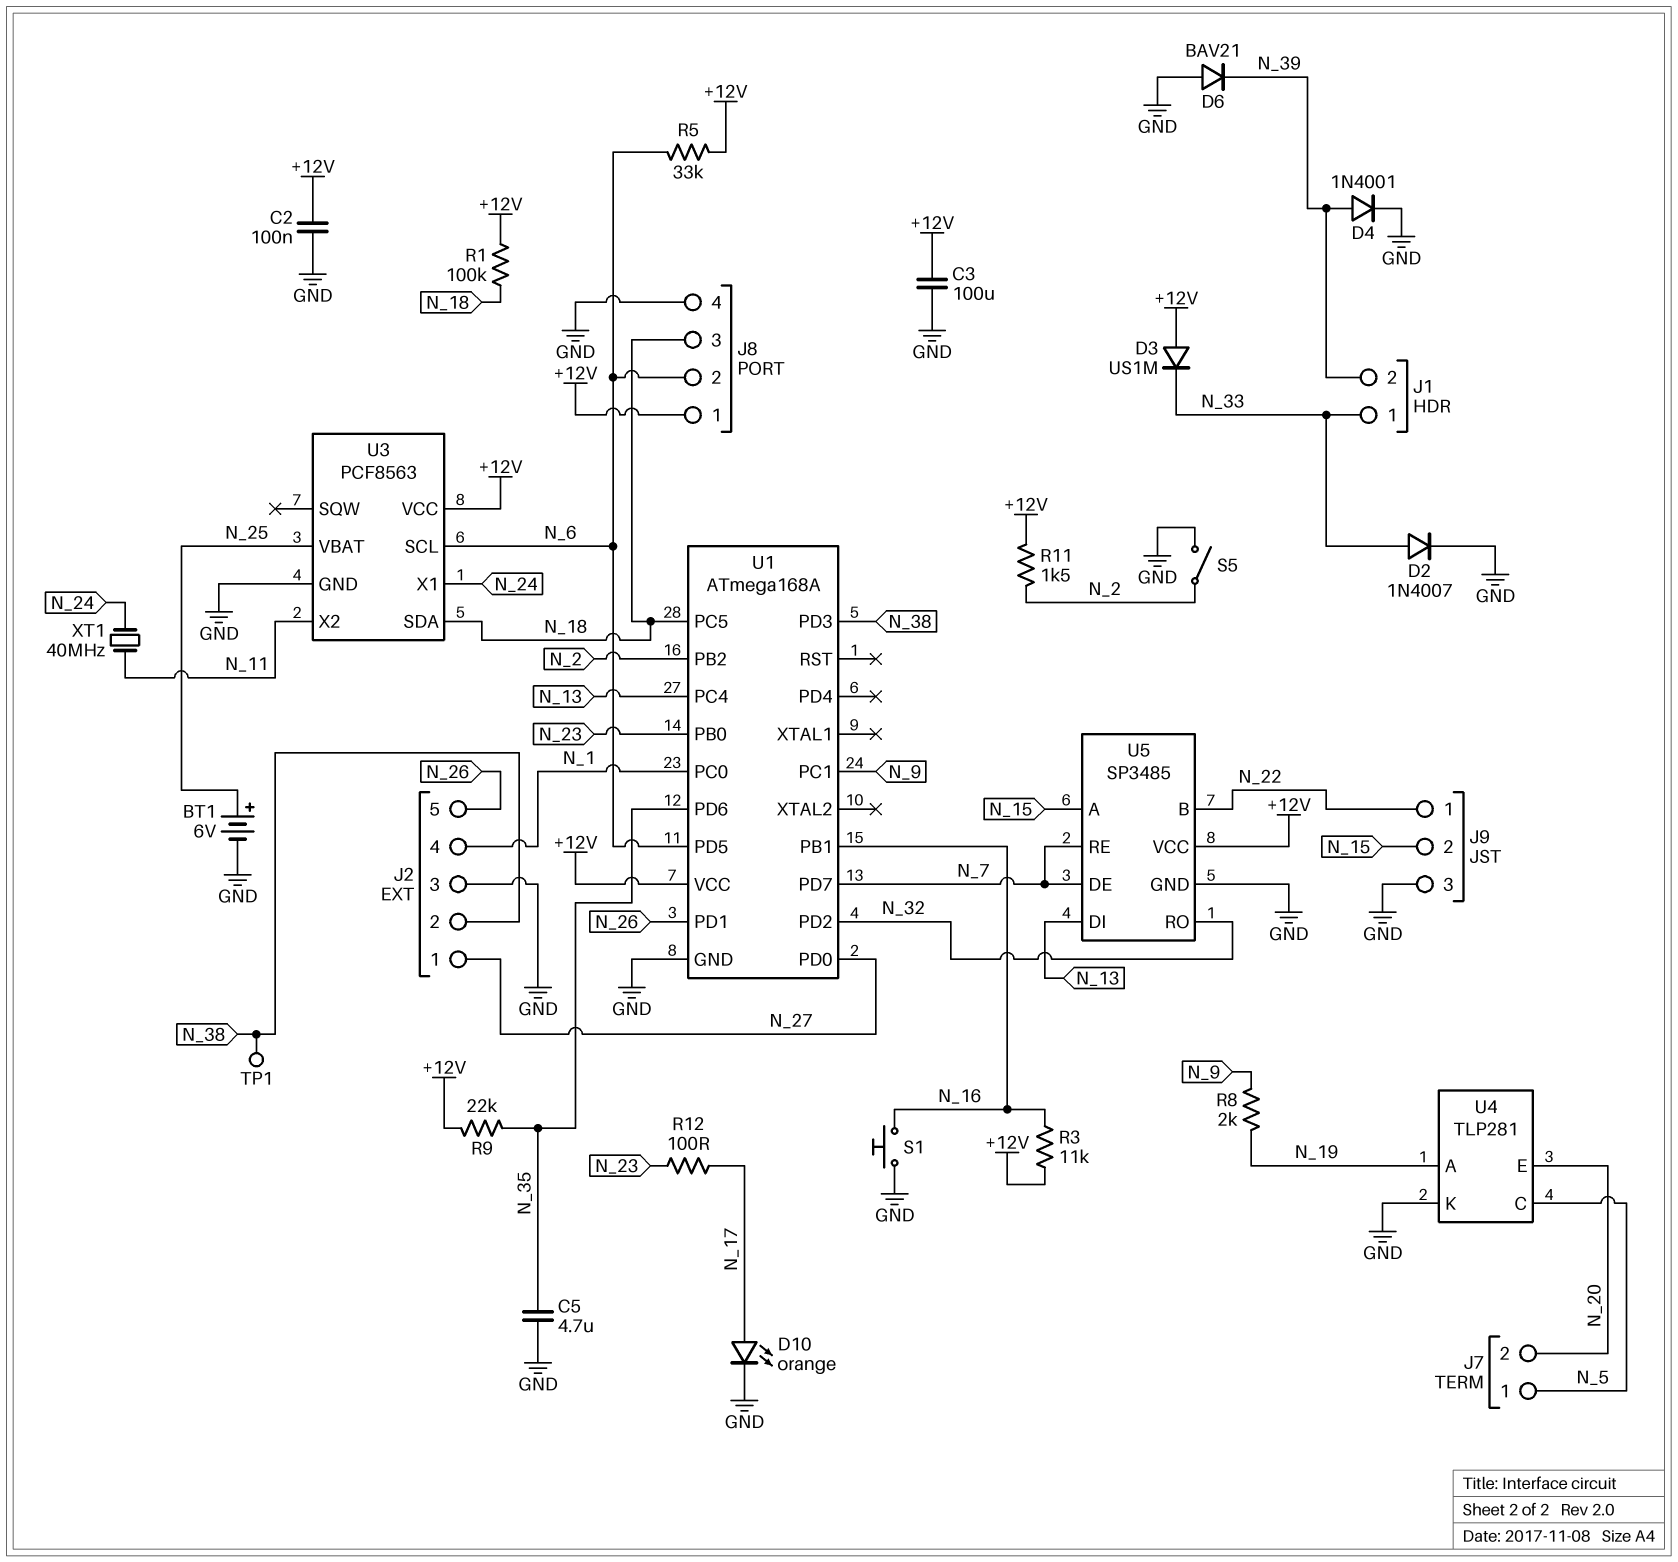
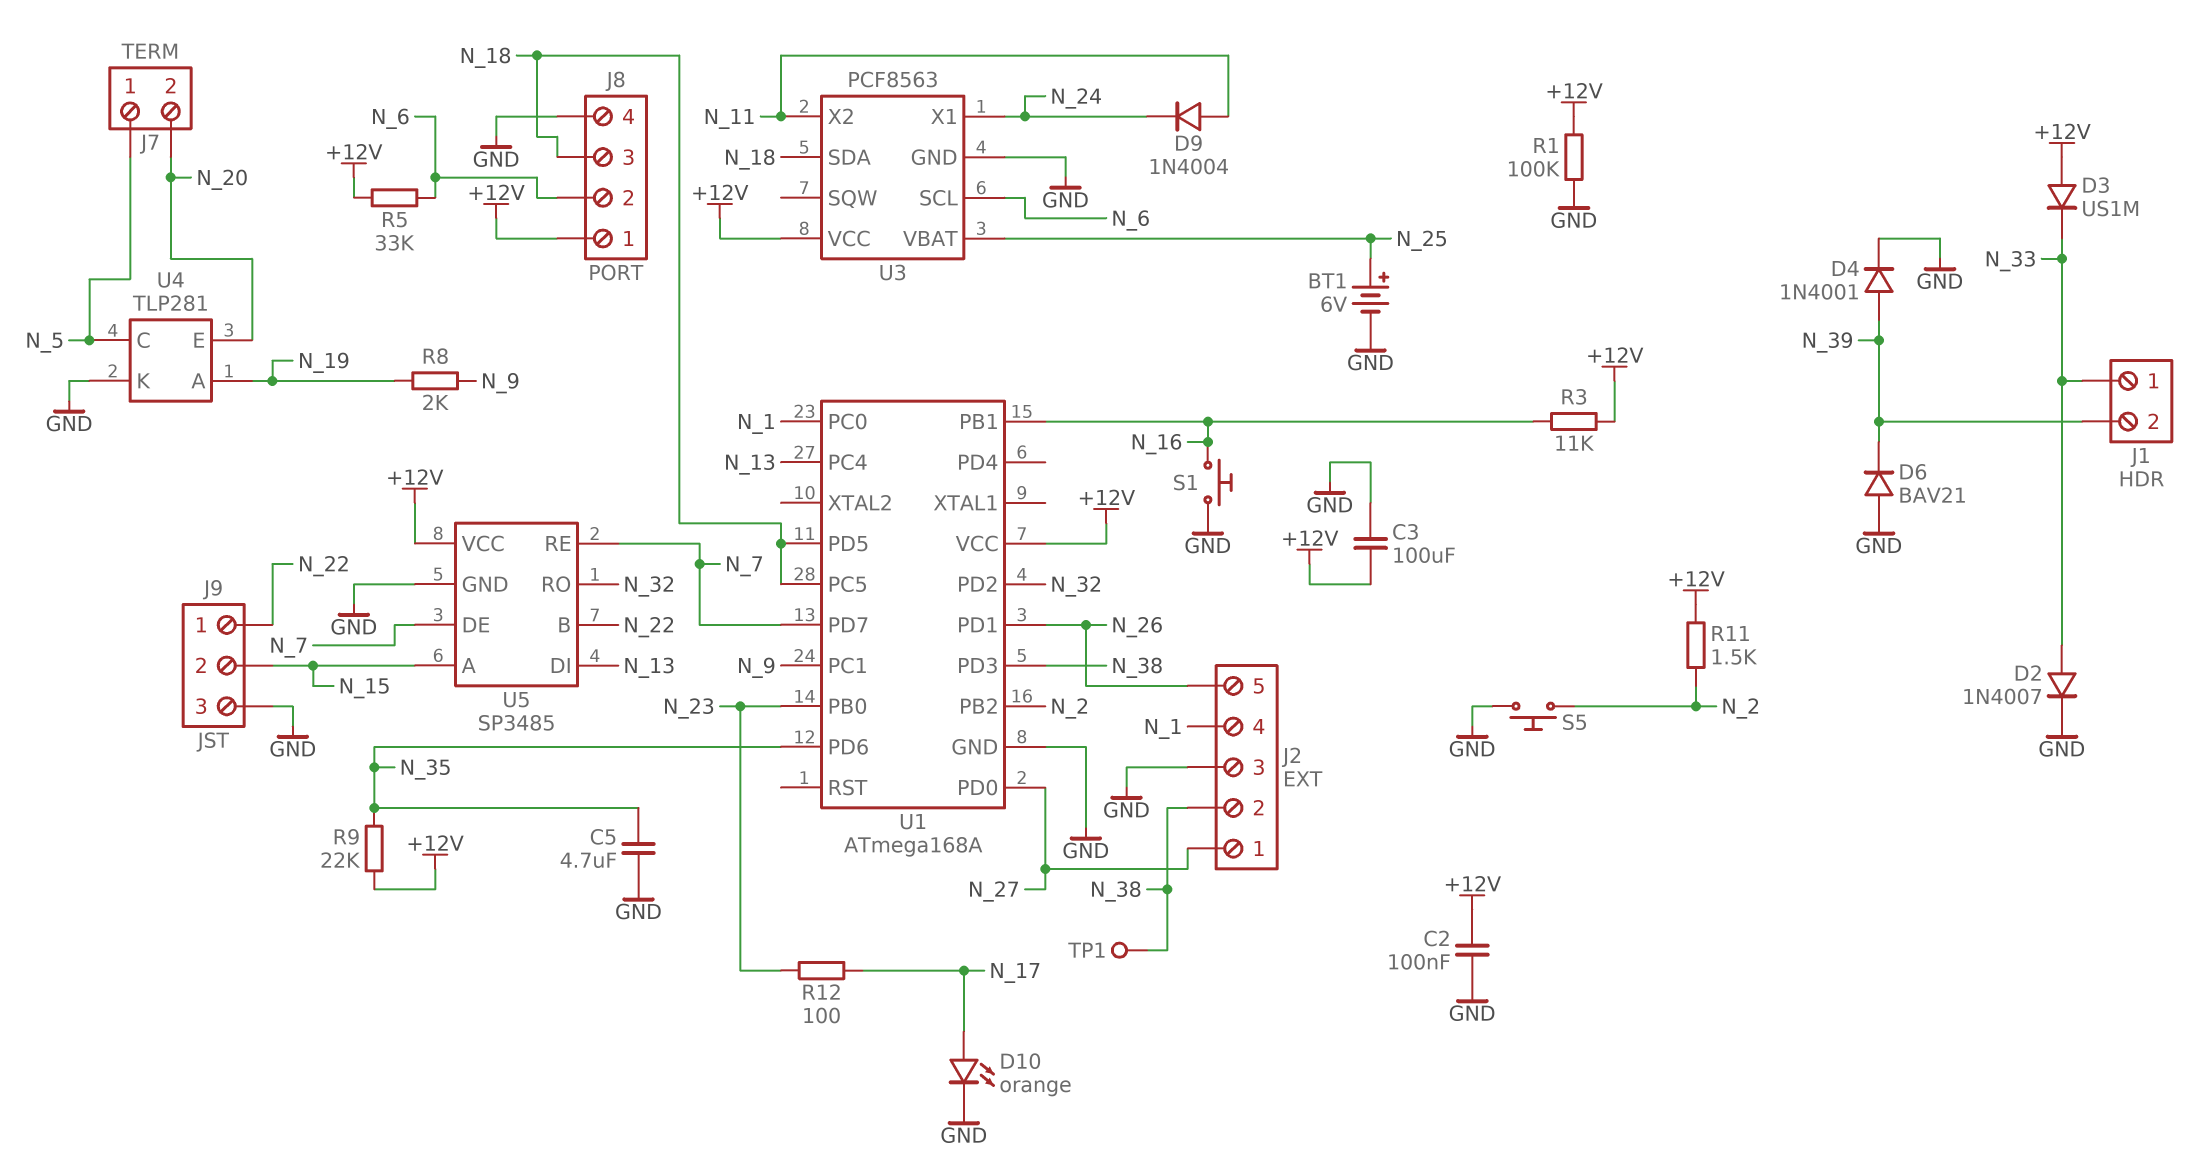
D9: none -> diode 1N4004 (A N_11, K N_24)
R1: 100k (+12V, N_18) -> 100k (+12V, GND)
S5: switch (GND, N_2) -> button (GND, N_2)
U1 pin PD5: N_6 -> N_18
XT1: 40MHz (N_11, N_24) -> none

